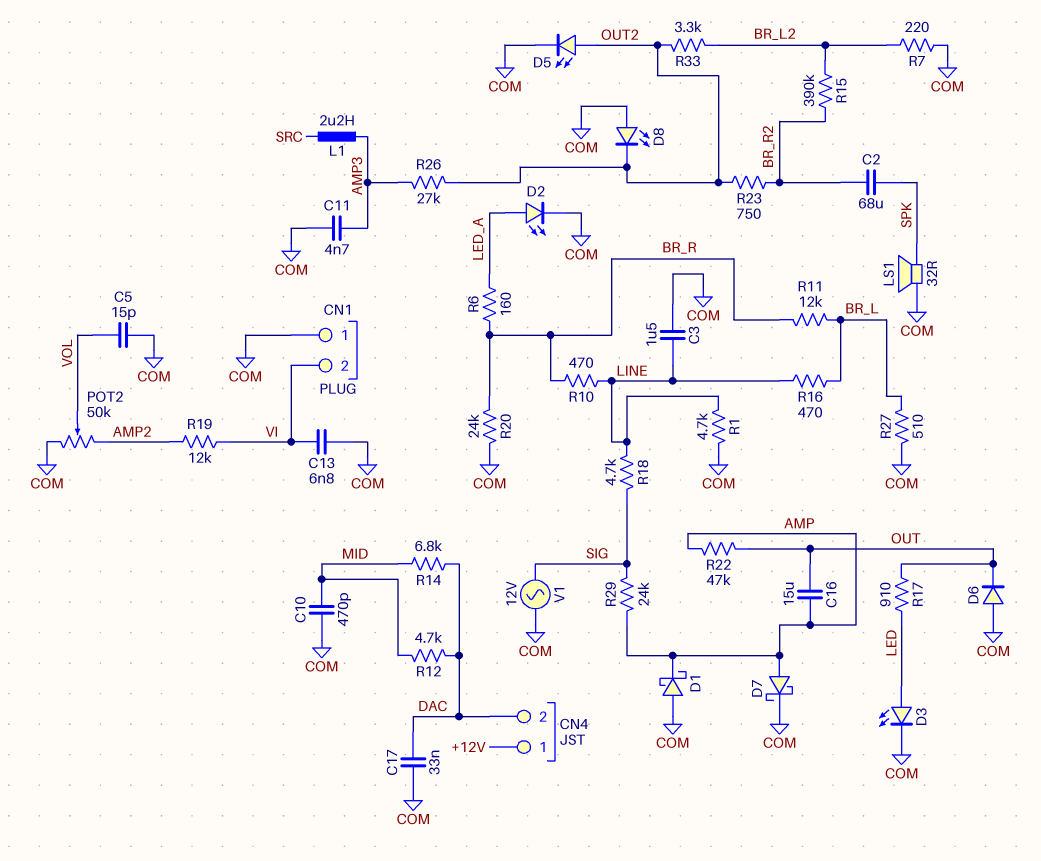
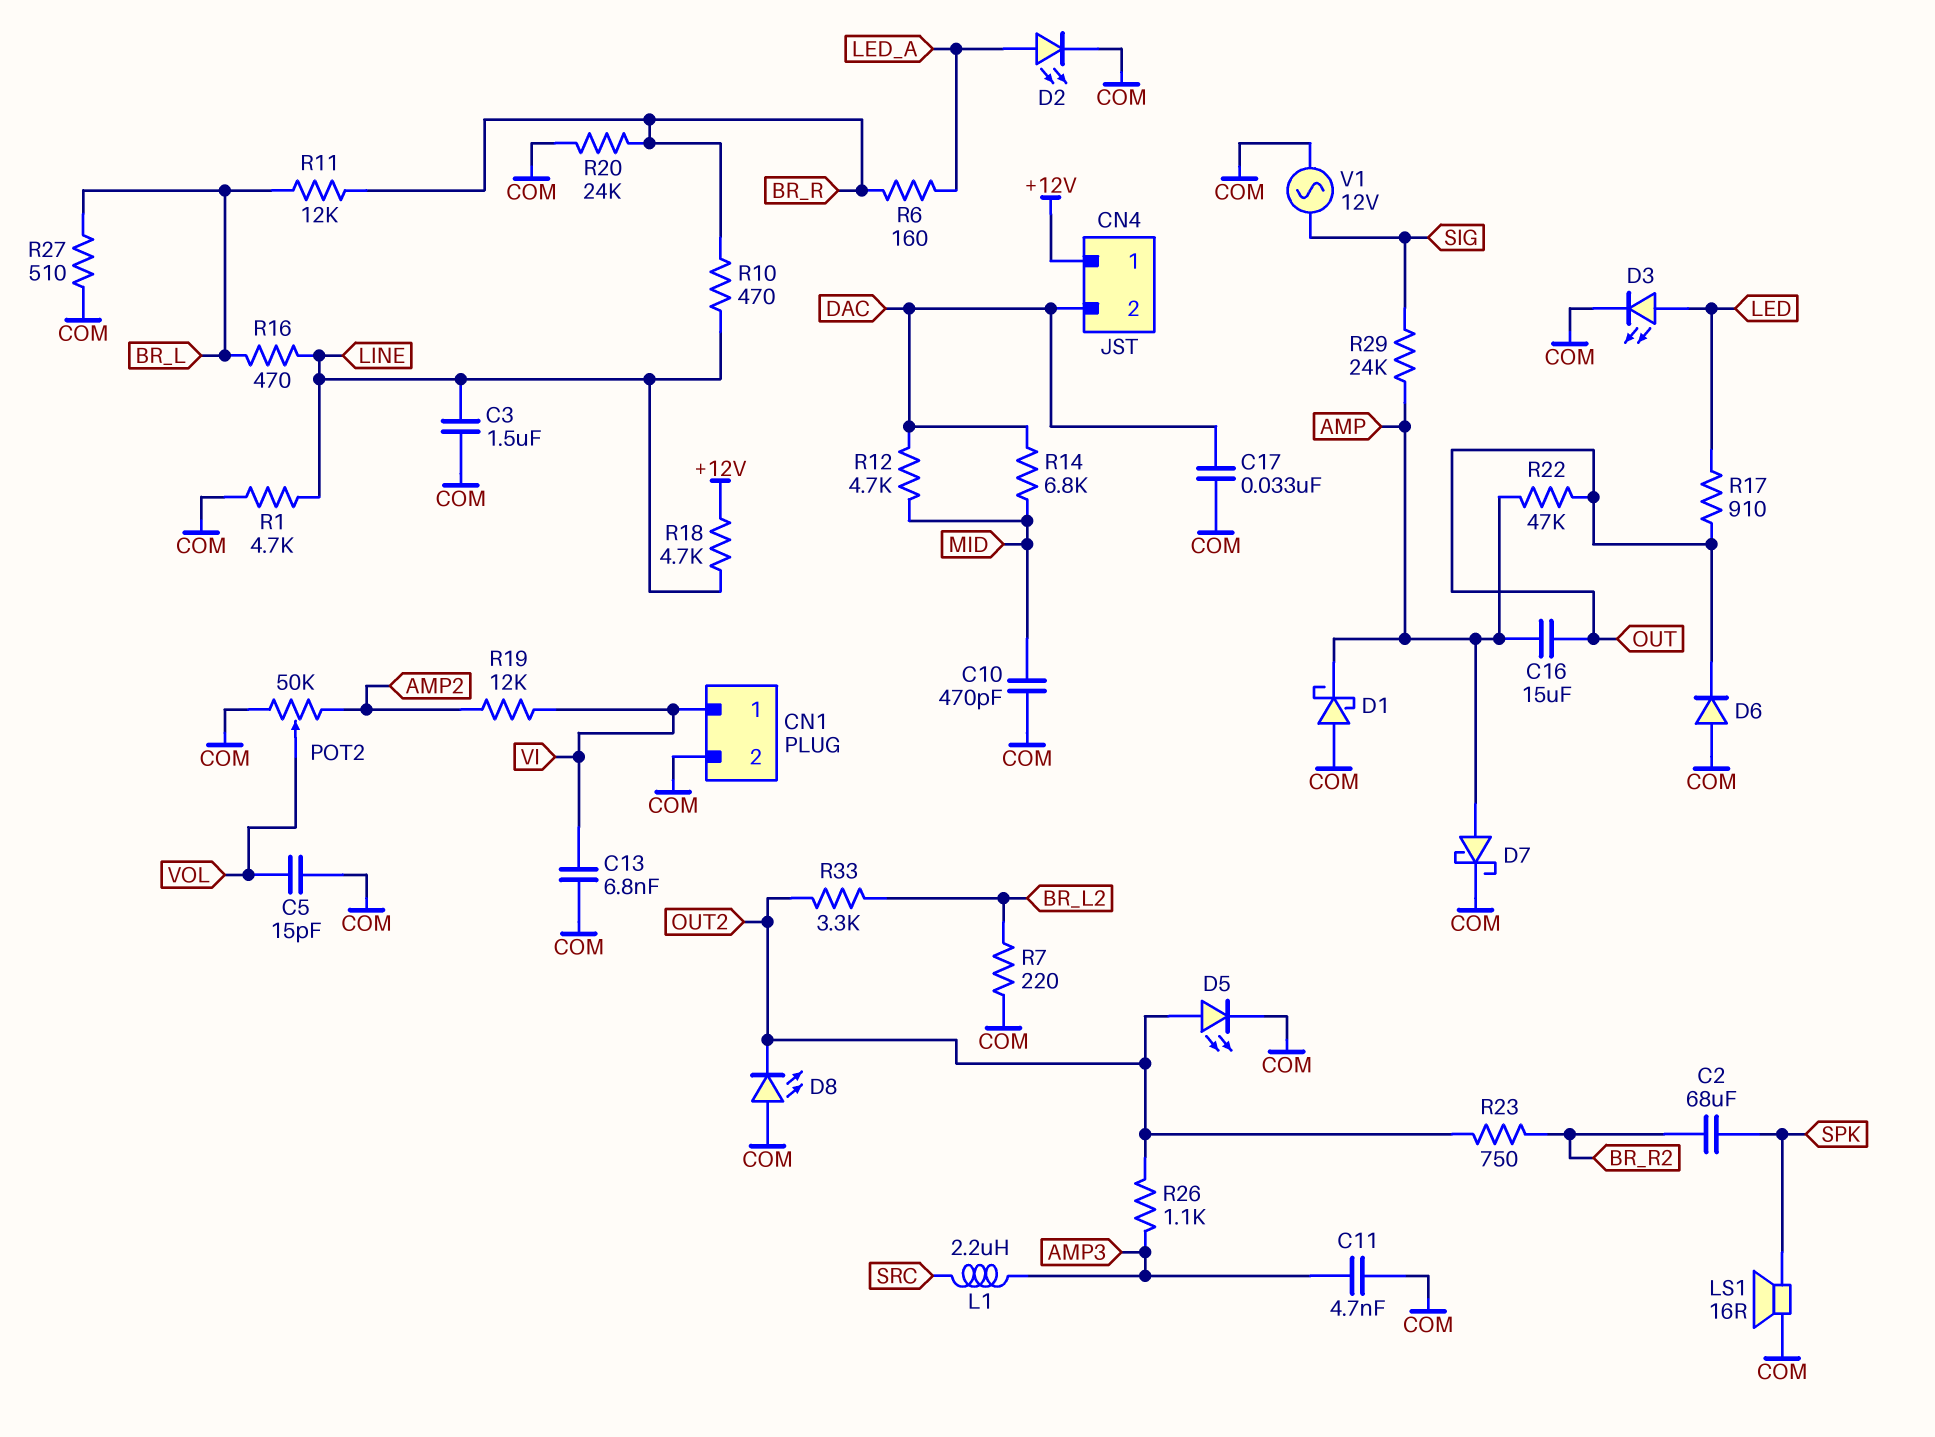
CN1 pin 1: COM -> VI
CN1 pin 2: VI -> COM
LS1: speaker 32R (COM, SPK) -> speaker 16R (COM, SPK)
R15: 390k (BR_L2, BR_R2) -> none
R18: 4.7k (LINE, SIG) -> 4.7k (+12V, LINE)
R26: 27k (AMP3, OUT2) -> 1.1k (AMP3, OUT2)

